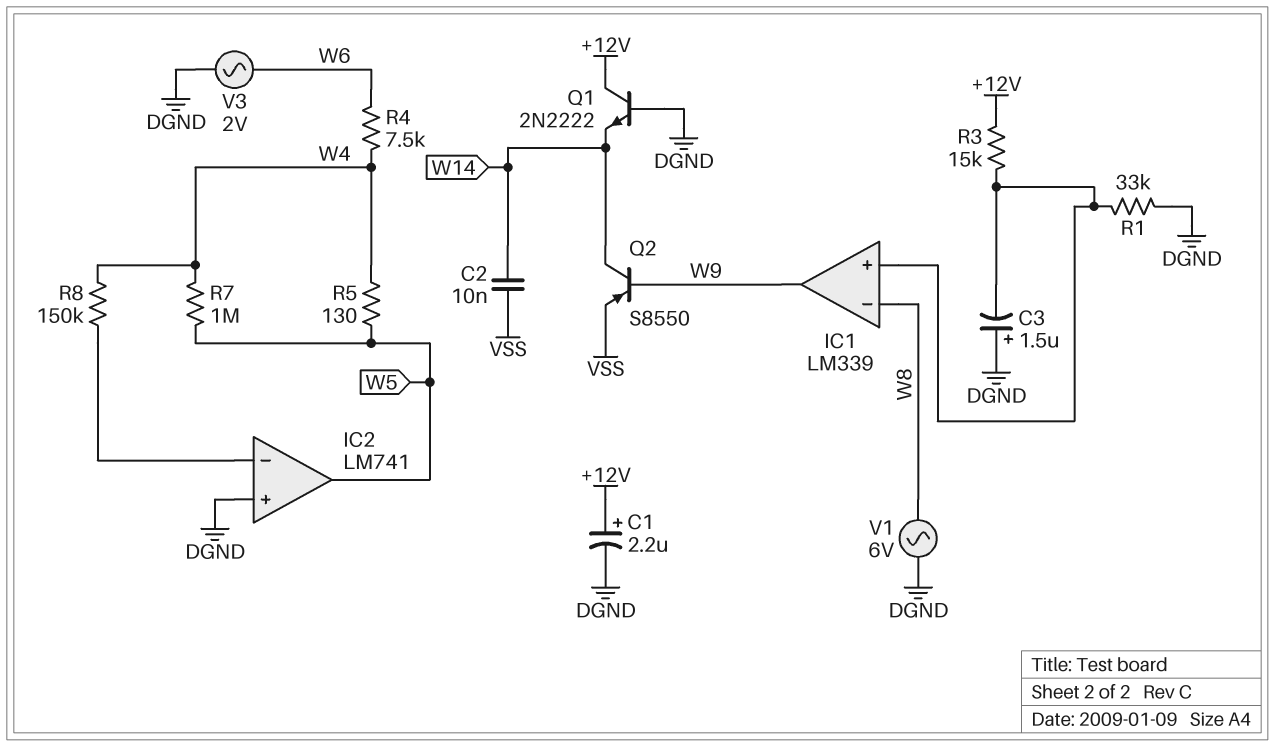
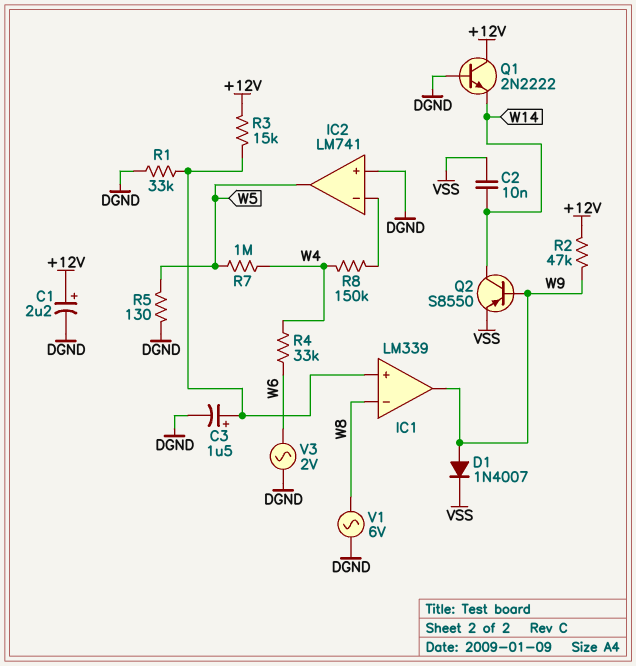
C3: 1.5uF (plus DGND, minus IC1/in+) -> 1.5uF (plus IC1/in+, minus DGND)
D1: none -> diode 1N4007 (A W9, K VSS)
R2: none -> 47k (+12V, W9)
R4: 7.5k (W4, W6) -> 33k (W4, W6)
R5: 130 (W4, W5) -> 130 (DGND, W5)

